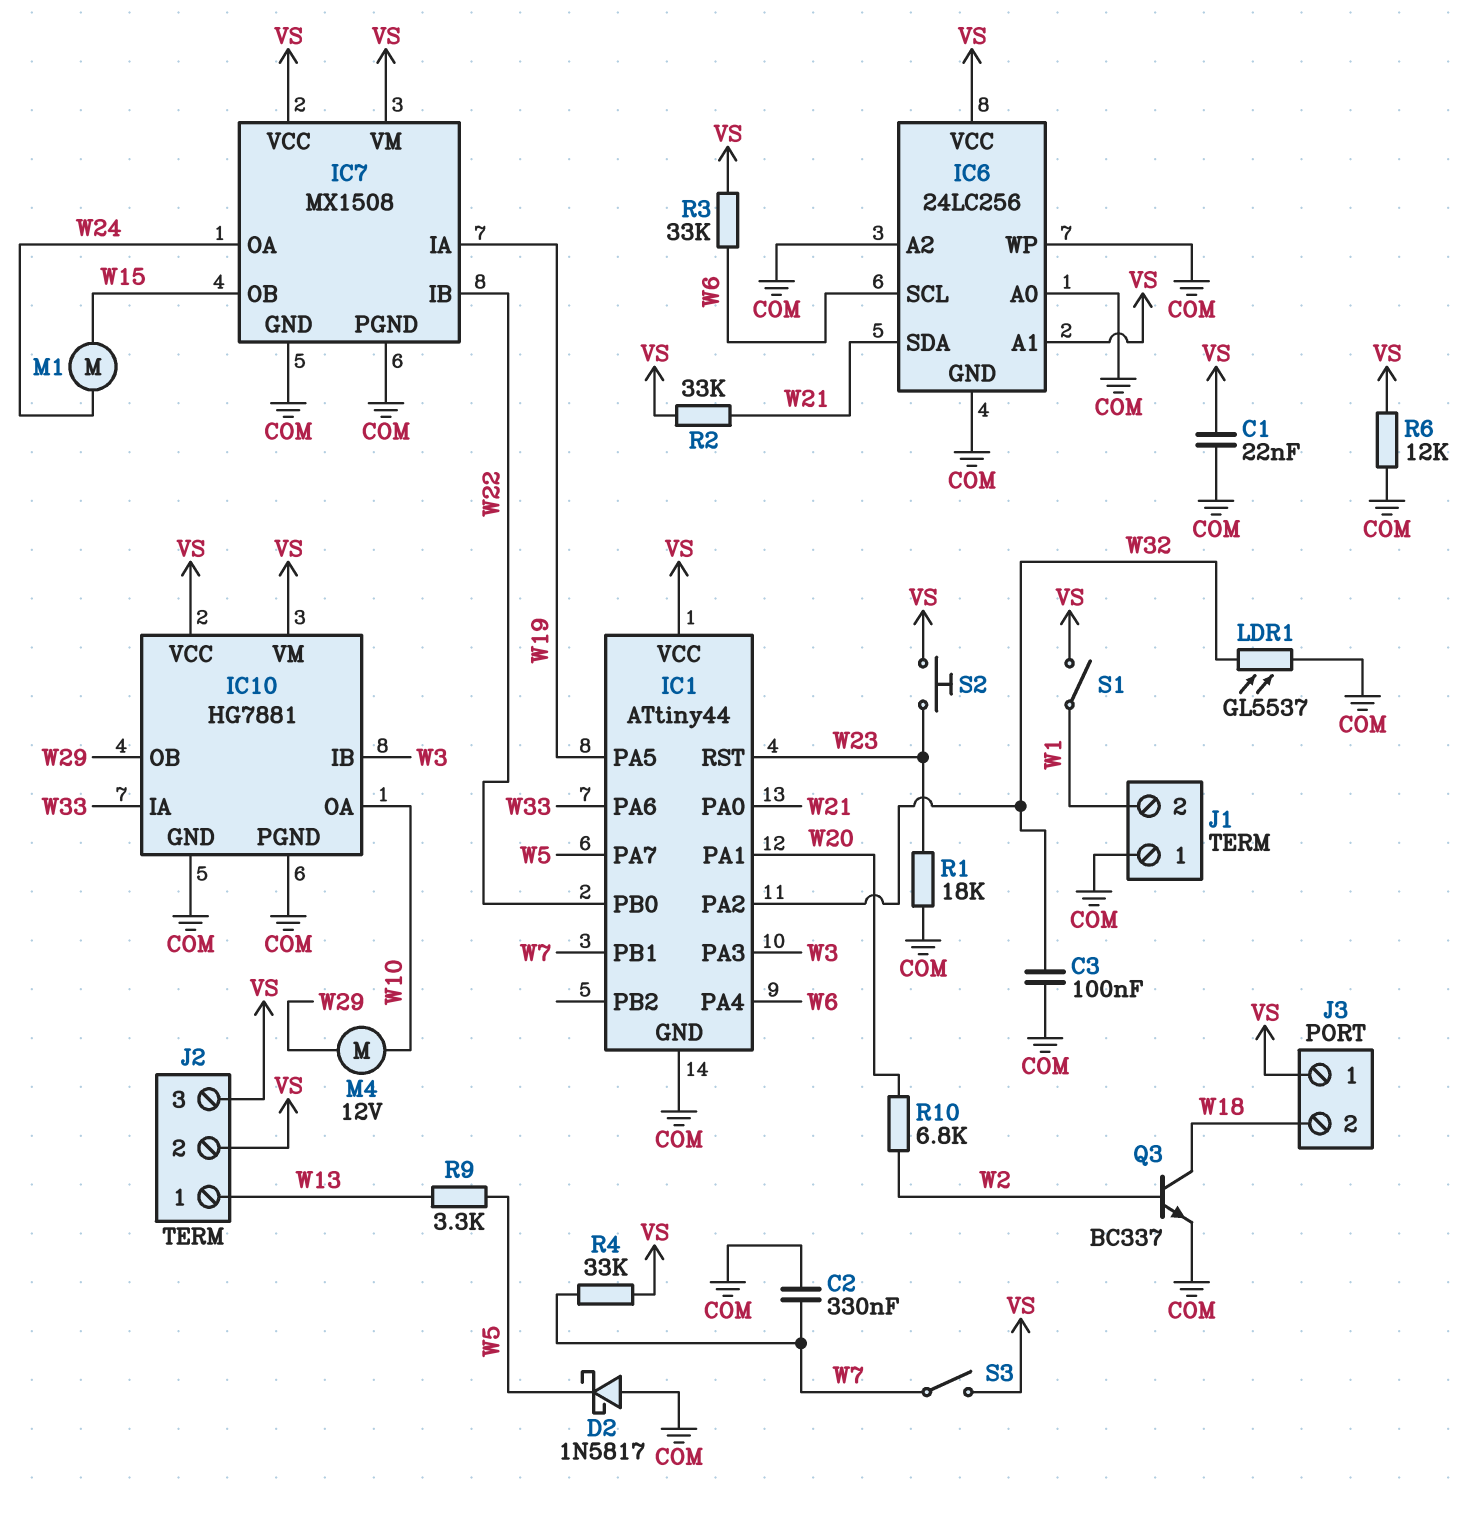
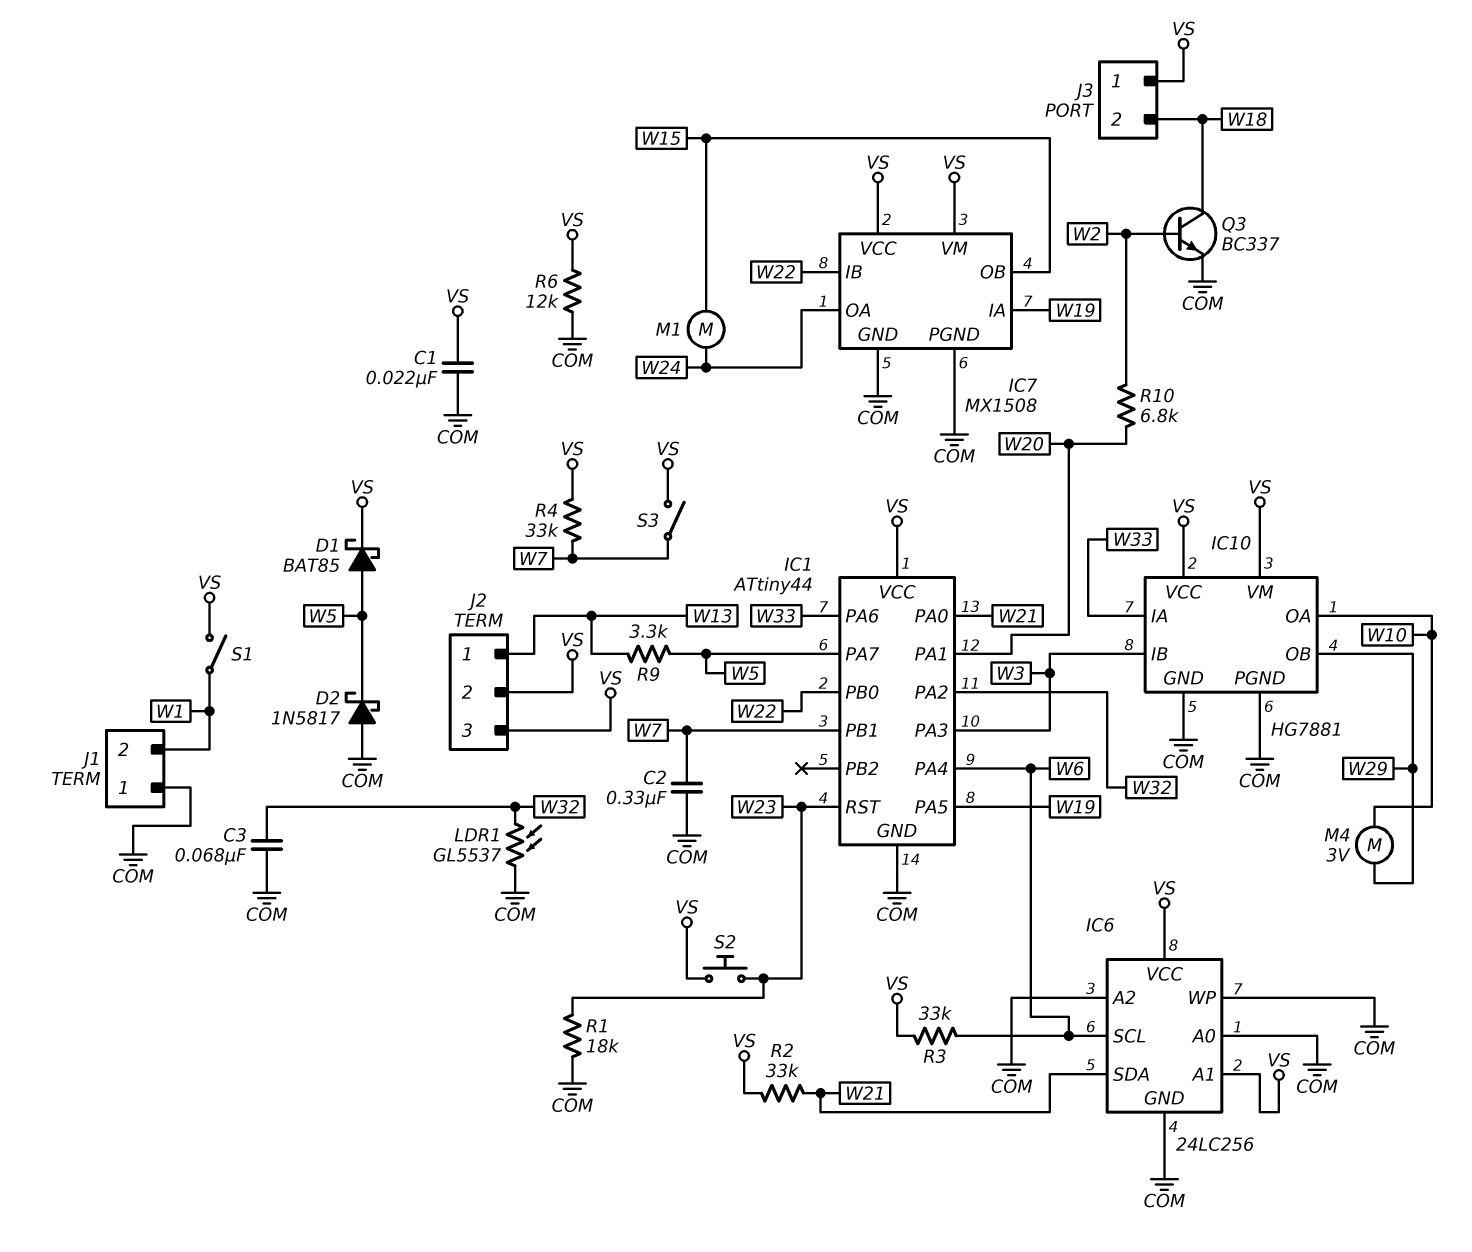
C3: 100nF (COM, W32) -> 68nF (COM, W32)
D1: none -> schottky BAT85 (A W5, K VS)
M4: motor 12V (W10, W29) -> motor 3V (W10, W29)

